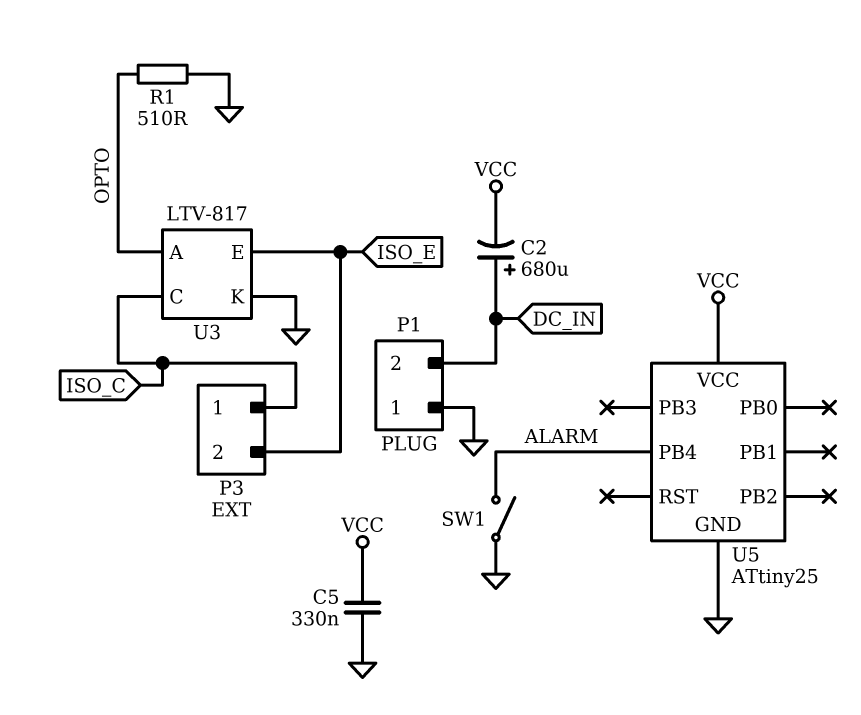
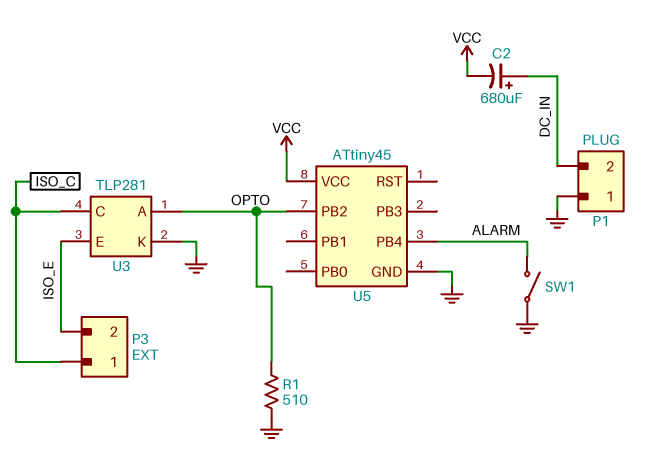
C5: 330nF (GND, VCC) -> none
U3: LTV-817 -> TLP281
U5: ATtiny25 -> ATtiny45
U5 pin PB2: none -> OPTO

